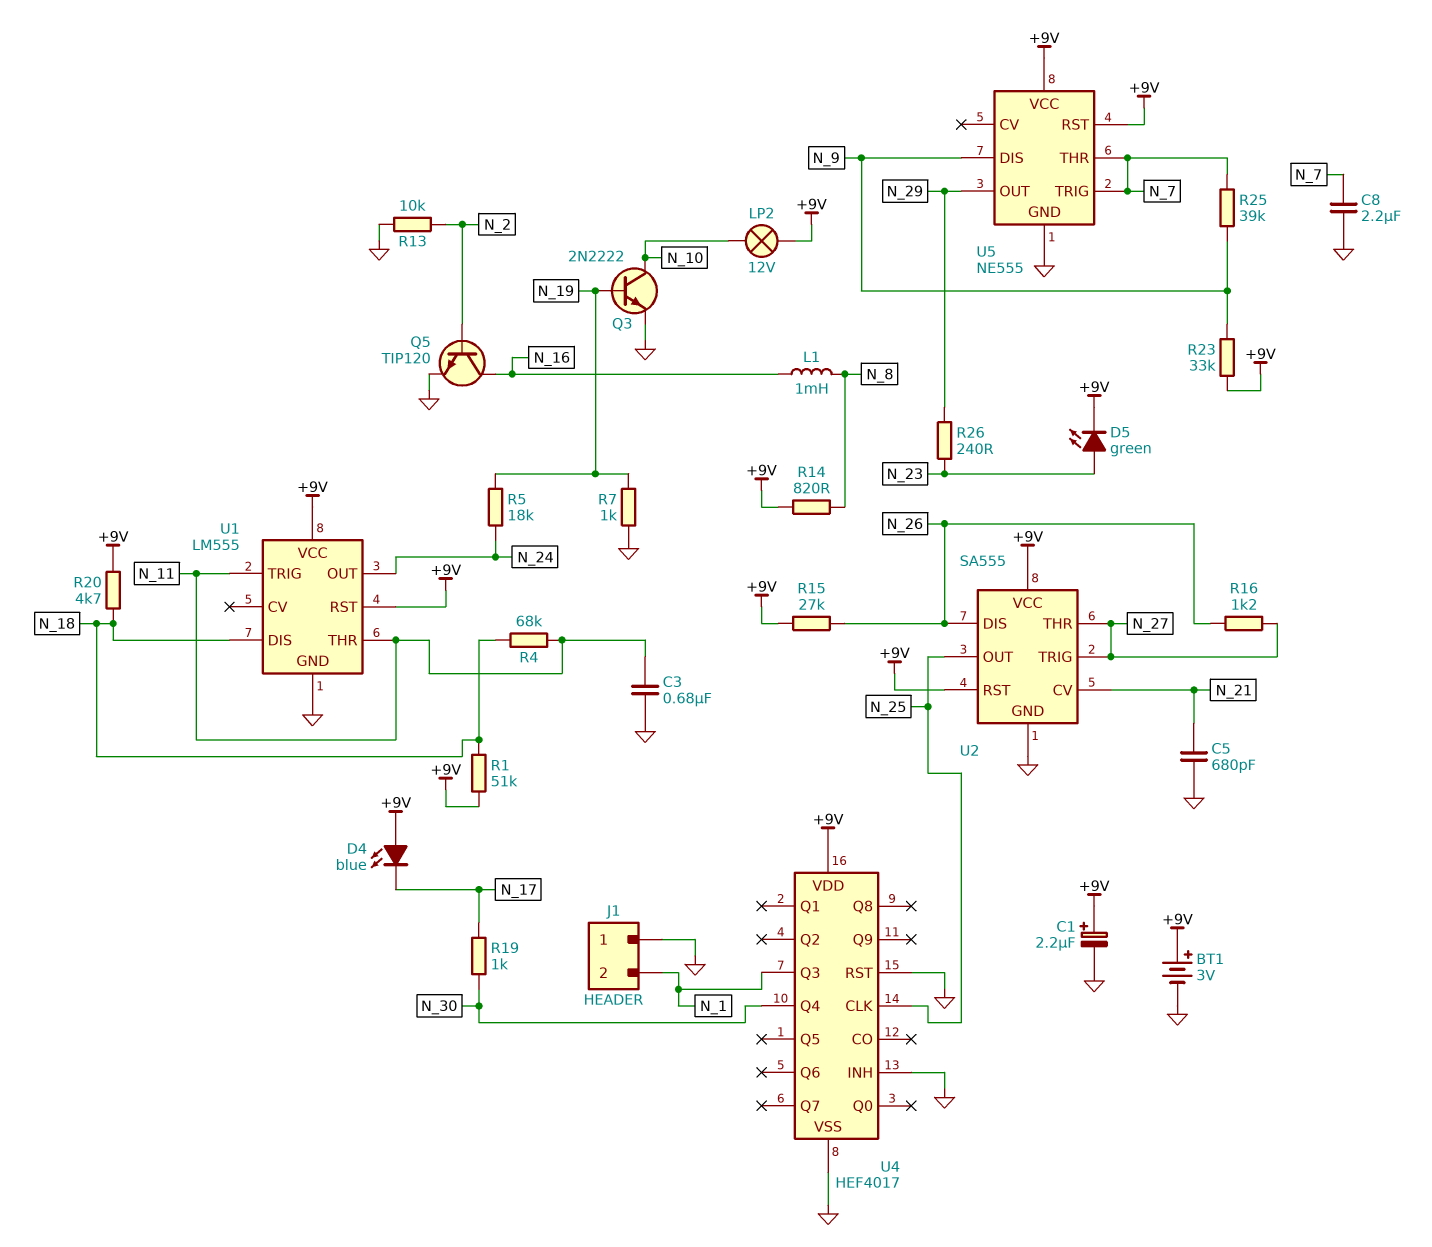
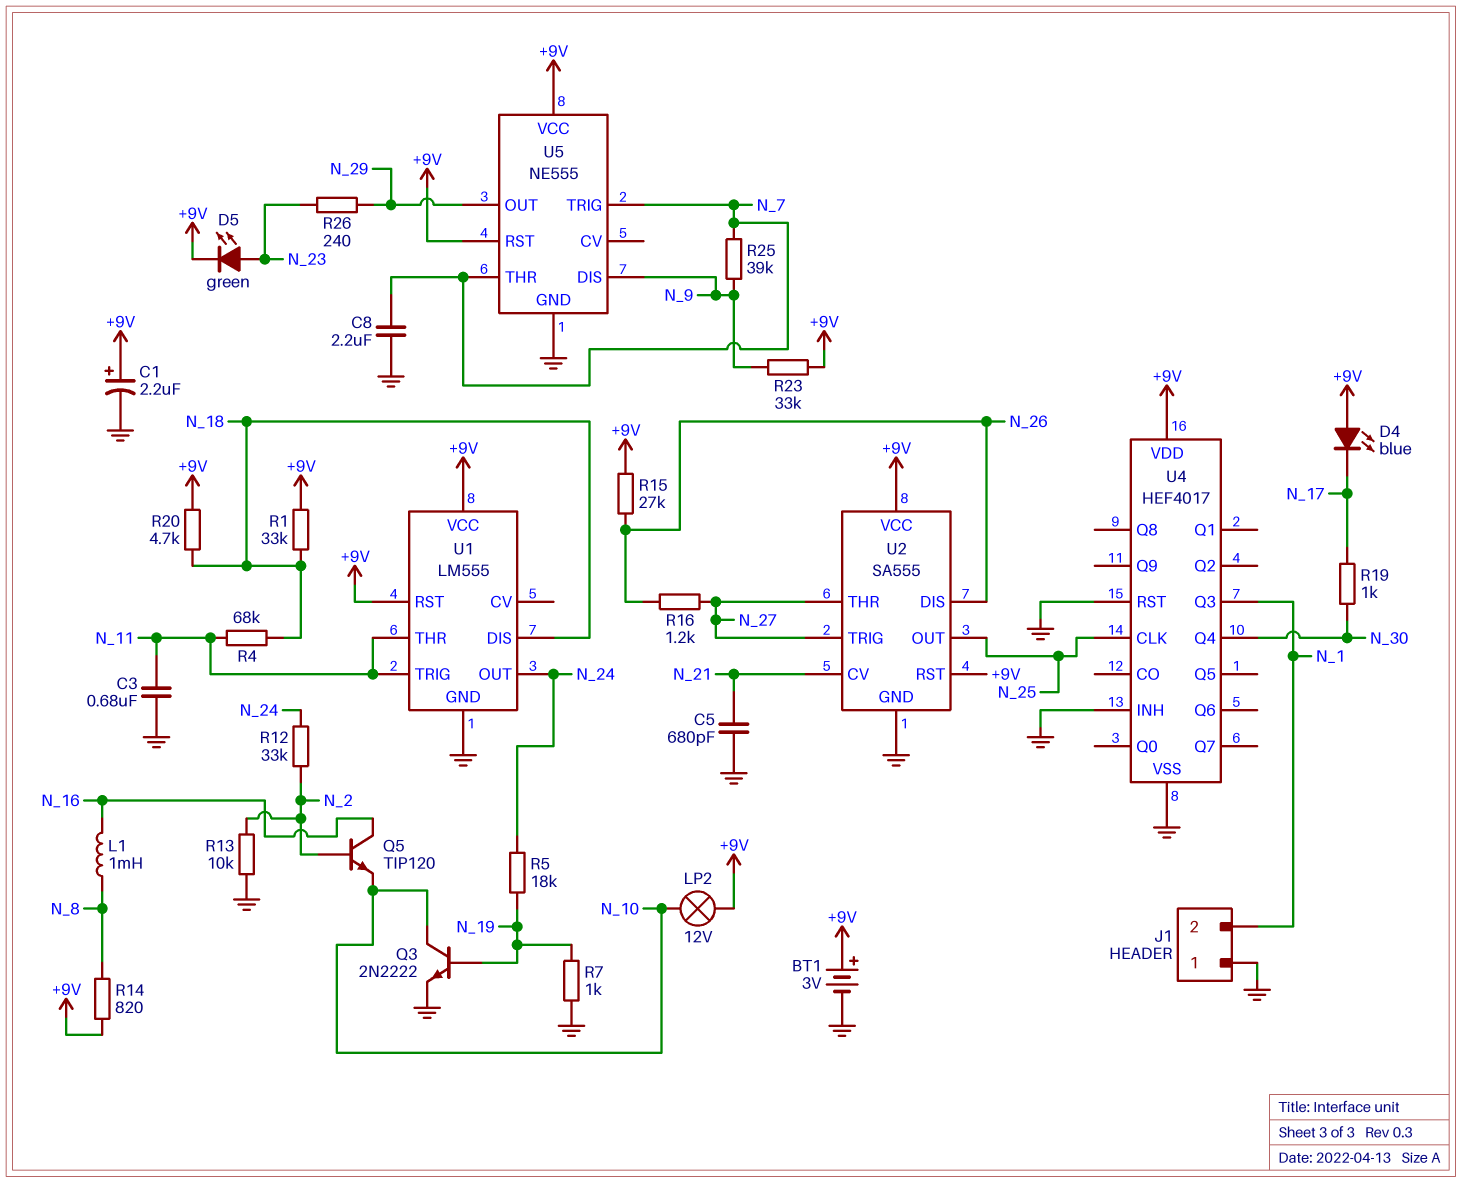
Q5: NPN TIP120 (B N_2, C N_16, E GND) -> NPN TIP120 (B N_2, C N_16, E N_10)
R1: 51k (+9V, N_18) -> 33k (+9V, N_18)
R12: none -> 33k (N_2, N_24)

